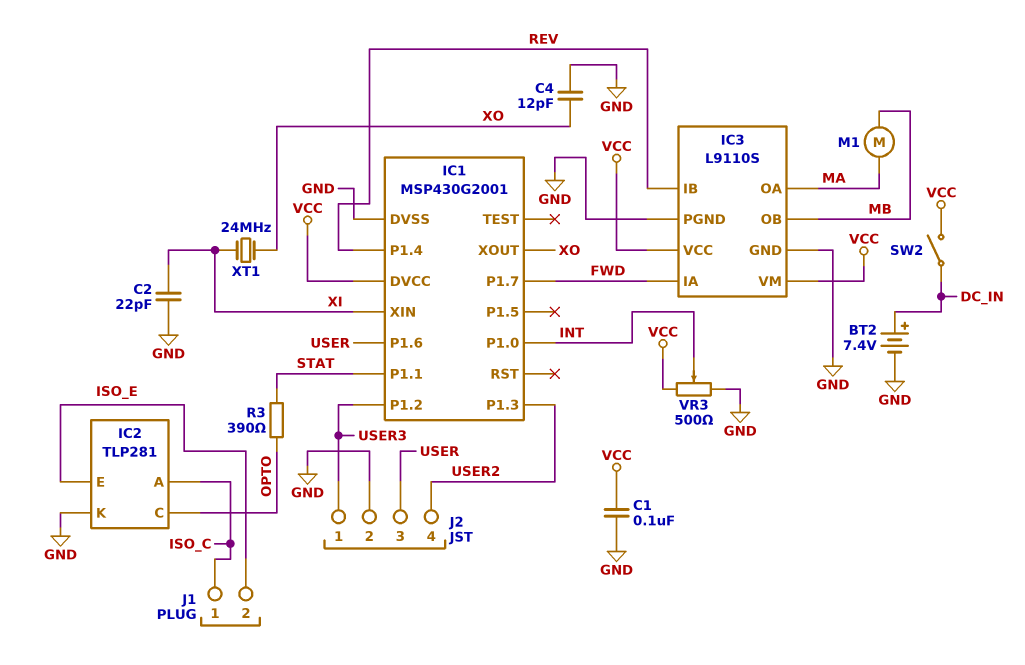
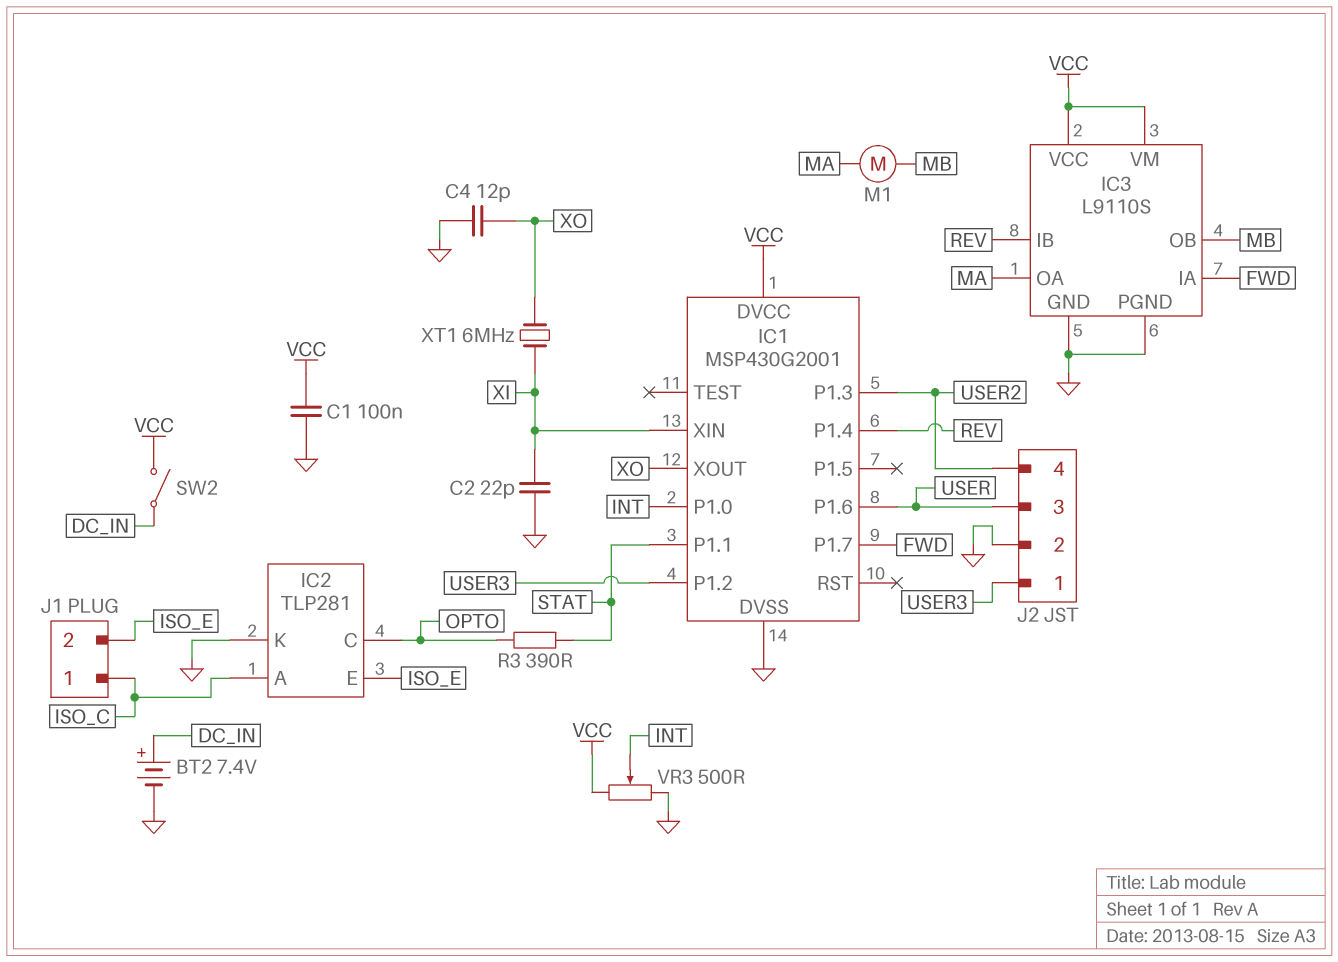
XT1: 24MHz (XI, XO) -> 6MHz (XI, XO)

